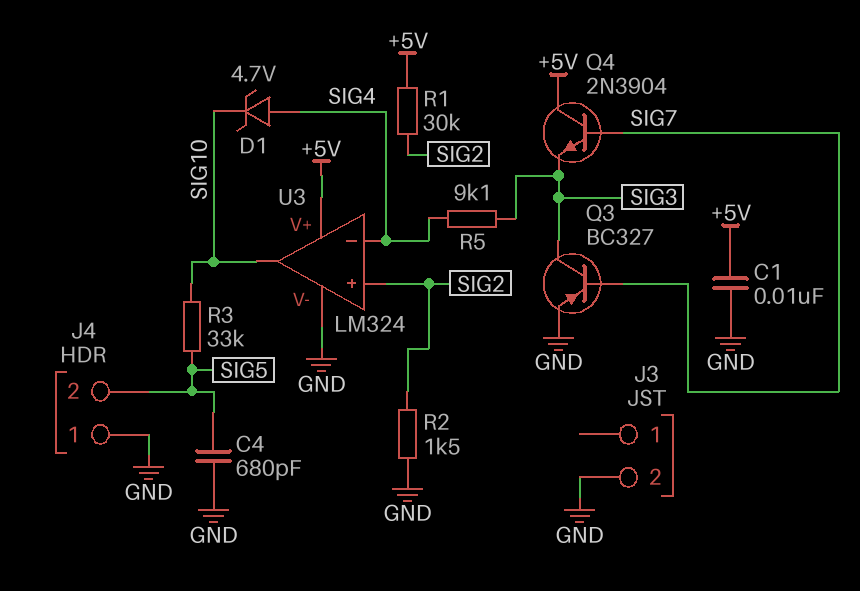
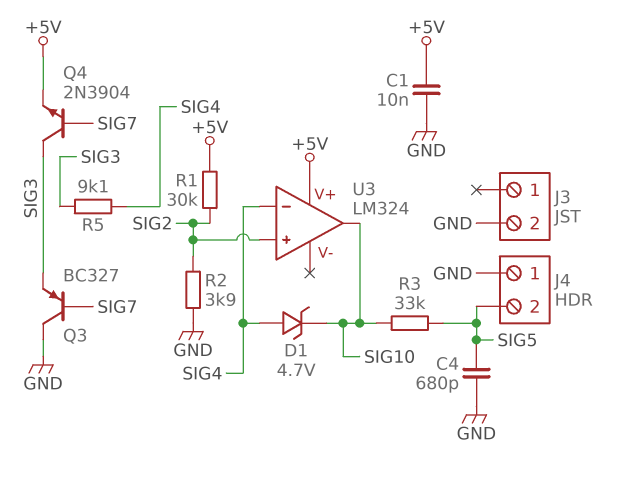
Q3: PNP BC327 (B SIG7, C SIG3, E GND) -> PNP BC327 (B SIG7, C GND, E SIG3)
Q4: NPN 2N3904 (B SIG7, C +5V, E SIG3) -> NPN 2N3904 (B SIG7, C SIG3, E +5V)
R2: 1.5k (GND, SIG2) -> 3.9k (GND, SIG2)
U3 pin V-: GND -> none

